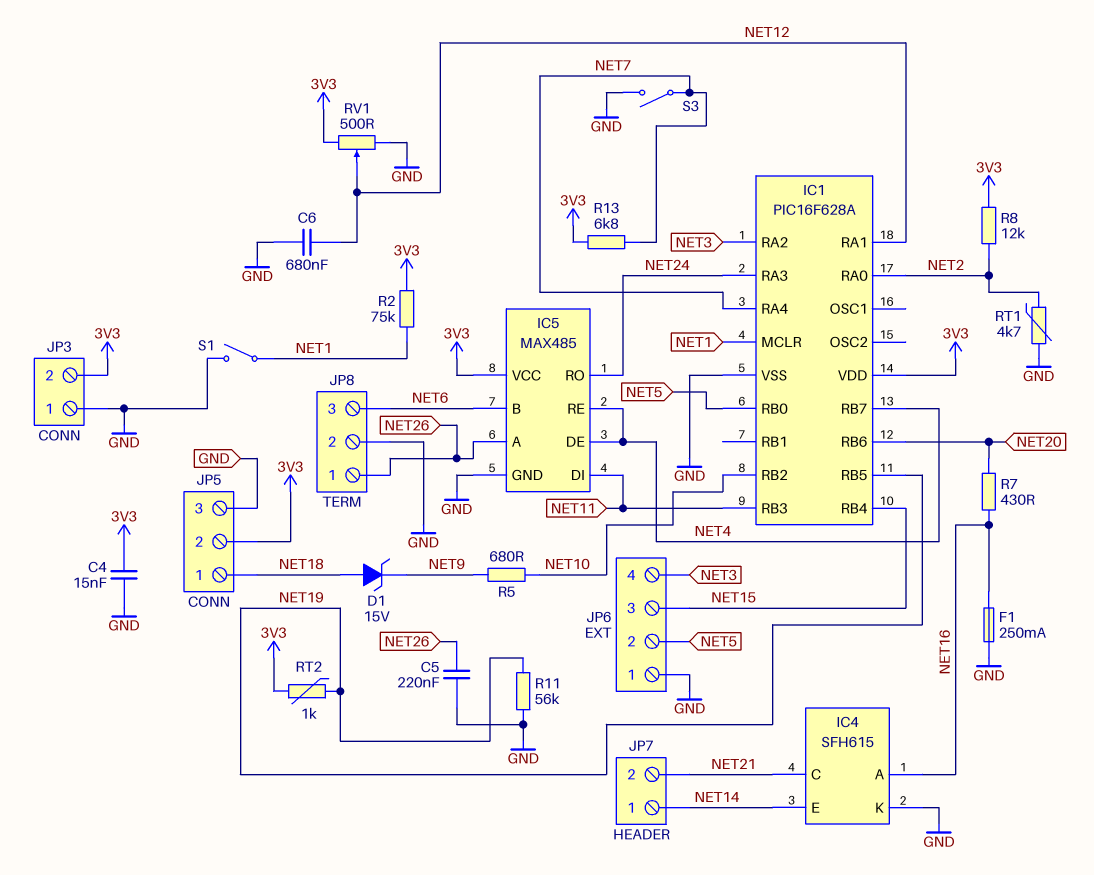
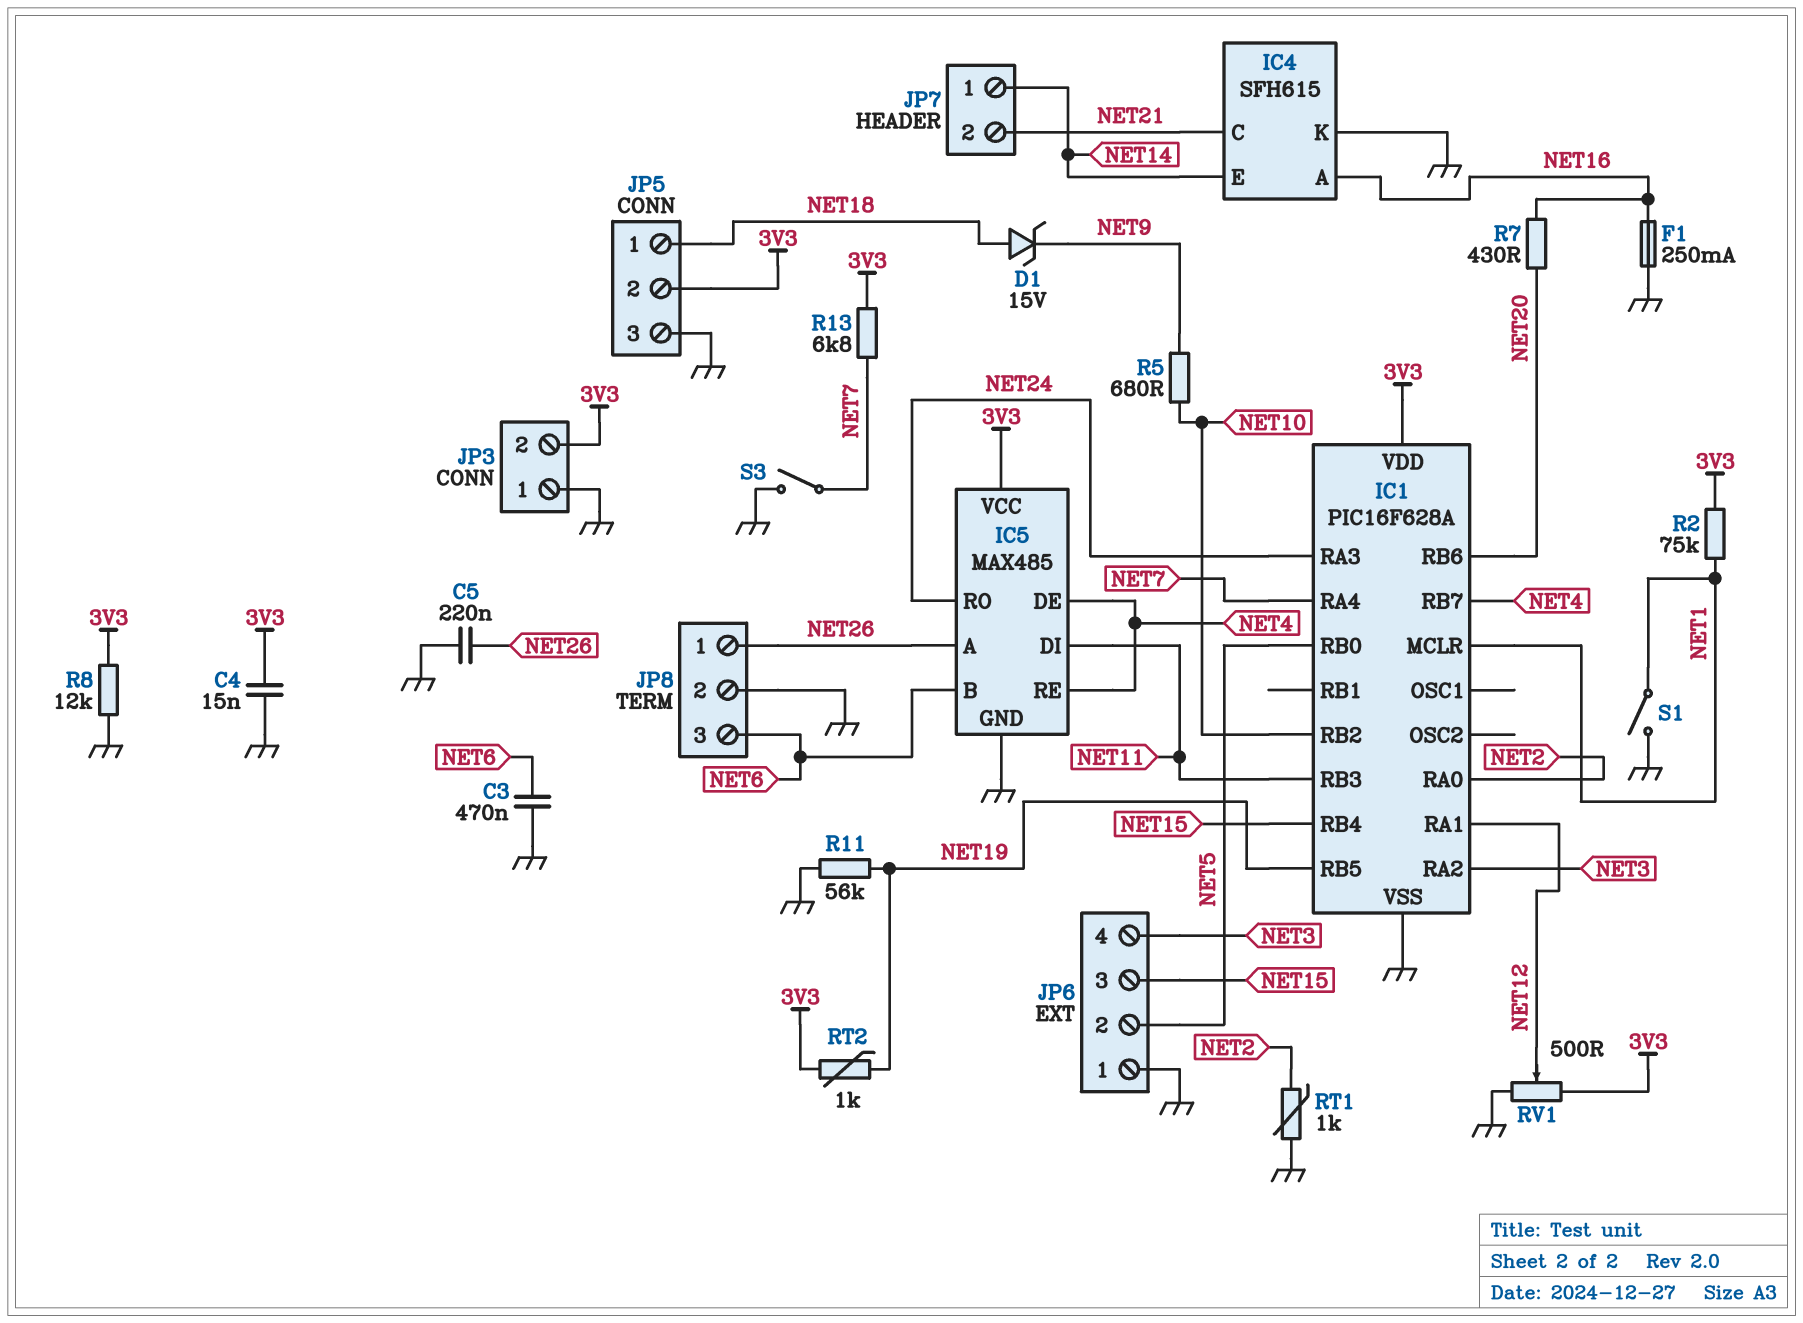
C3: none -> 470nF (GND, NET6)
C6: 680nF (GND, NET12) -> none
R8: 12k (3V3, NET2) -> 12k (3V3, GND)
RT1: 4.7k (GND, NET2) -> 1k (GND, NET2)

